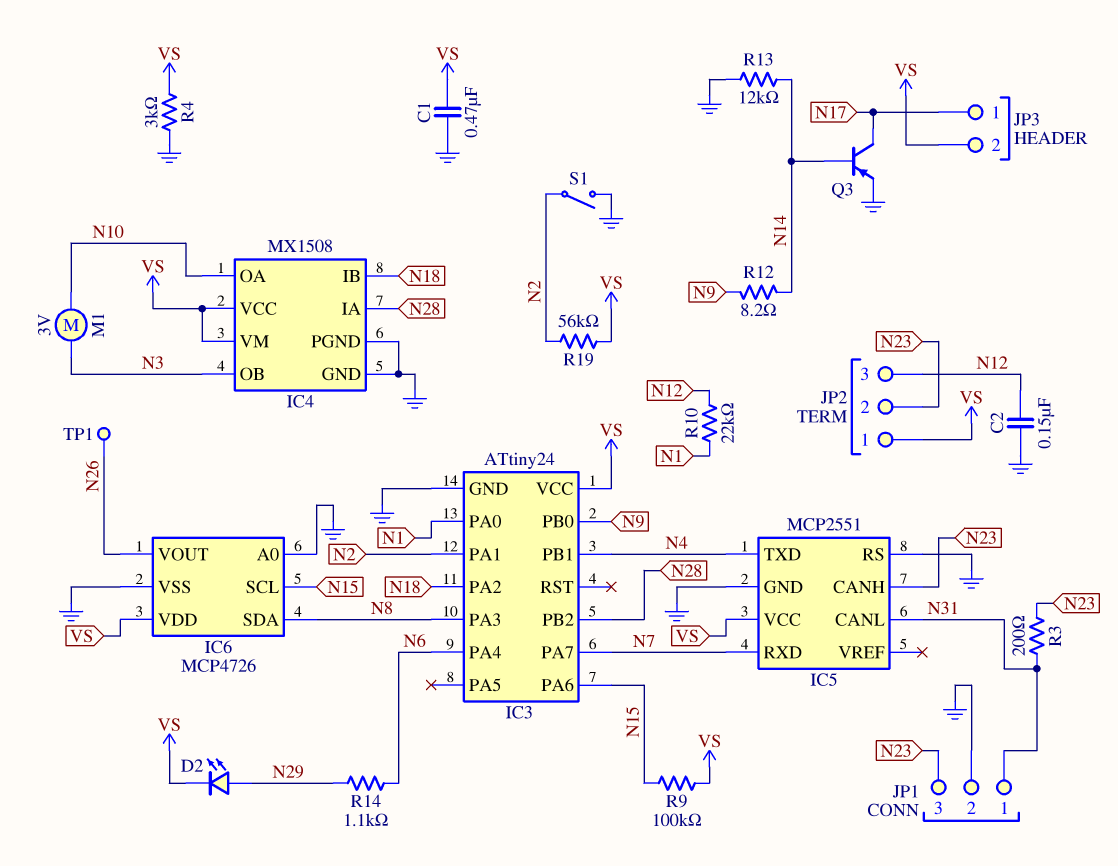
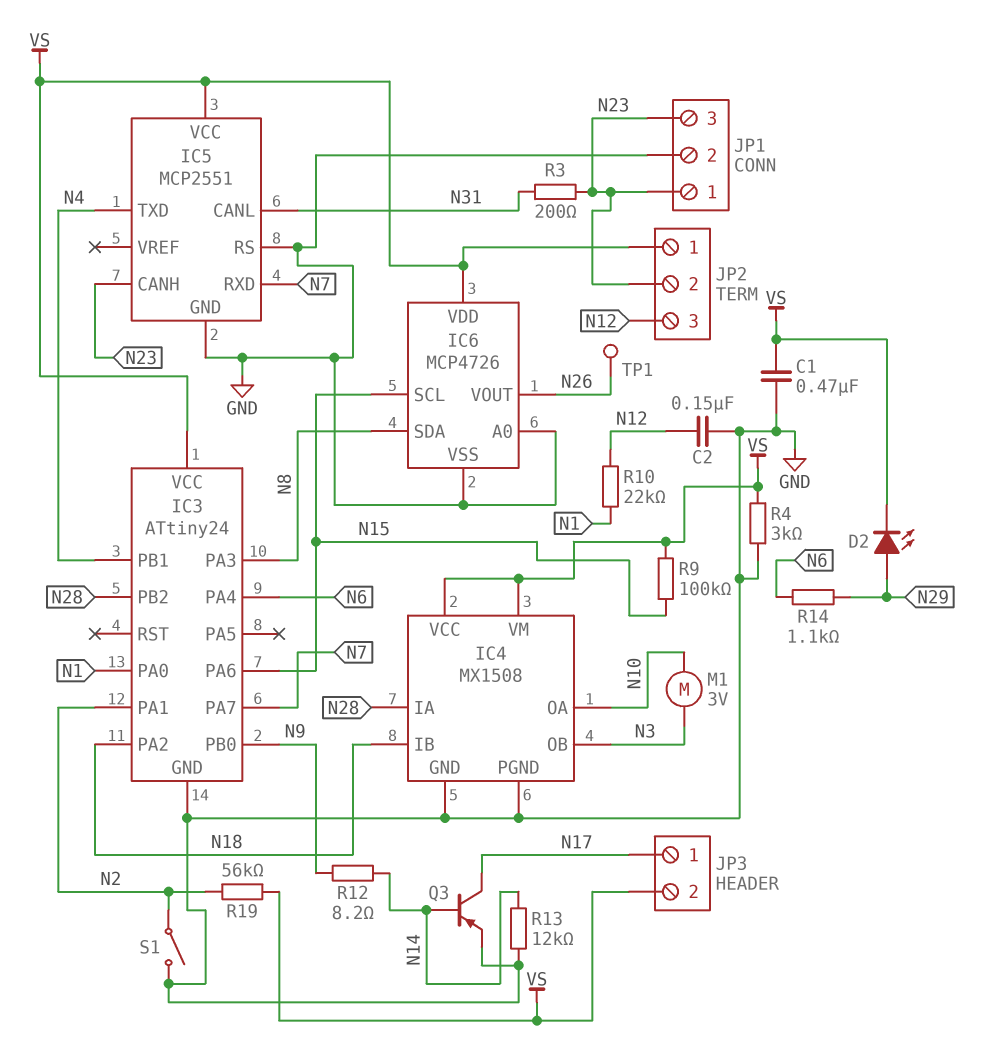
JP1 pin 1: N31 -> N23

